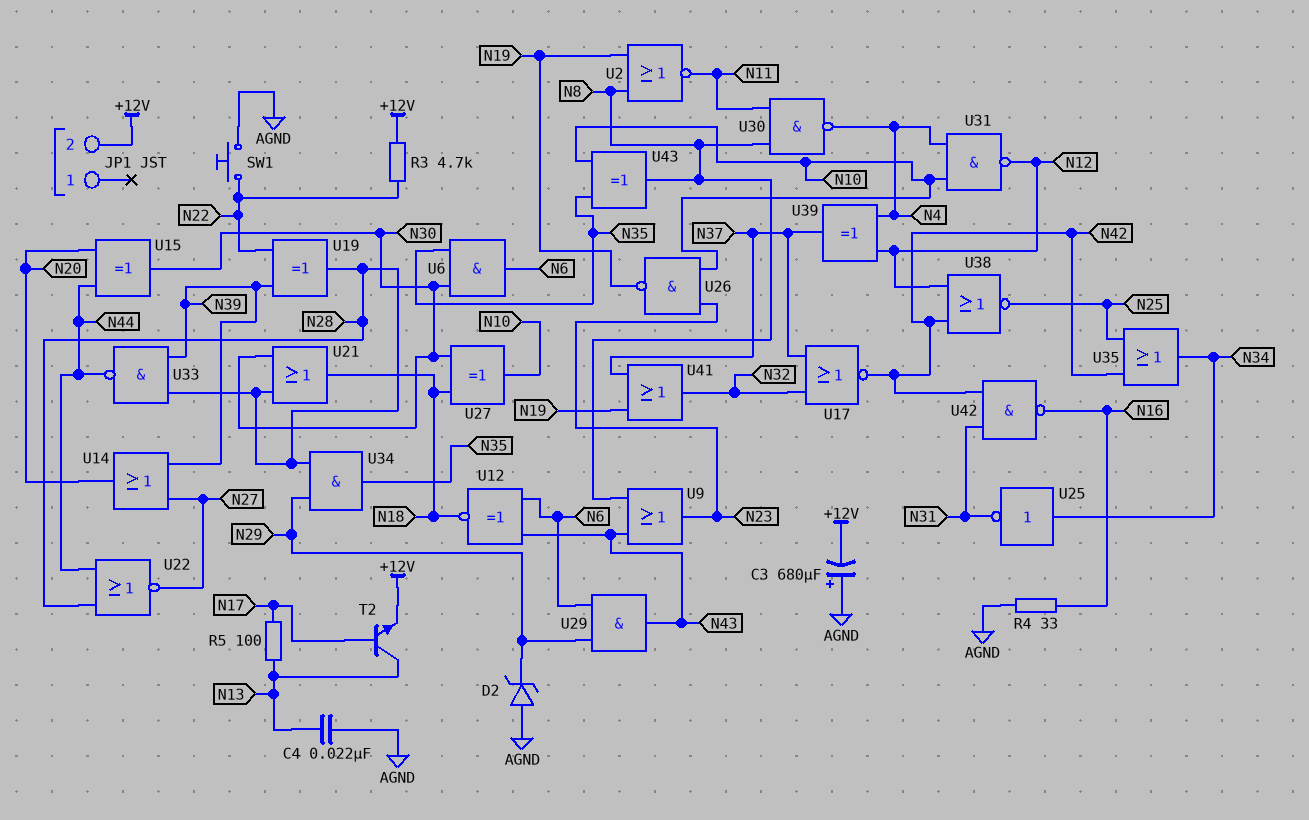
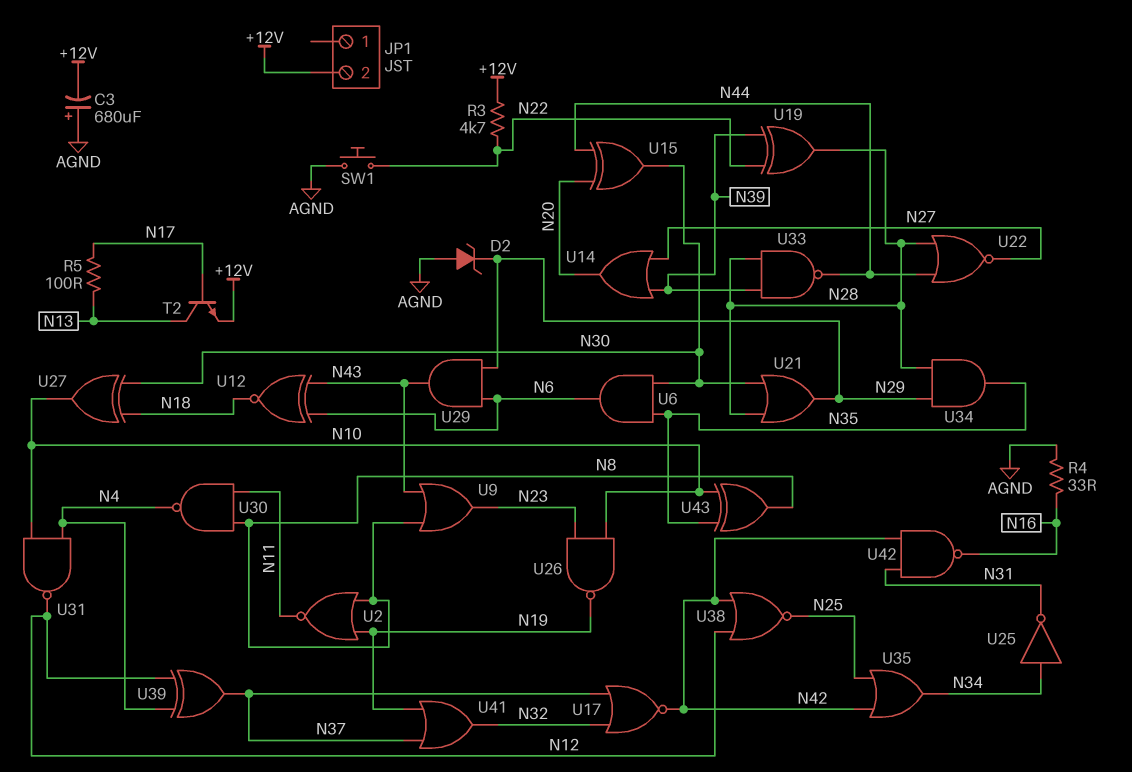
C4: 22nF (AGND, N13) -> none
U21: OR (in N28, in N30, out N18) -> OR (in N28, in N30, out N29)

